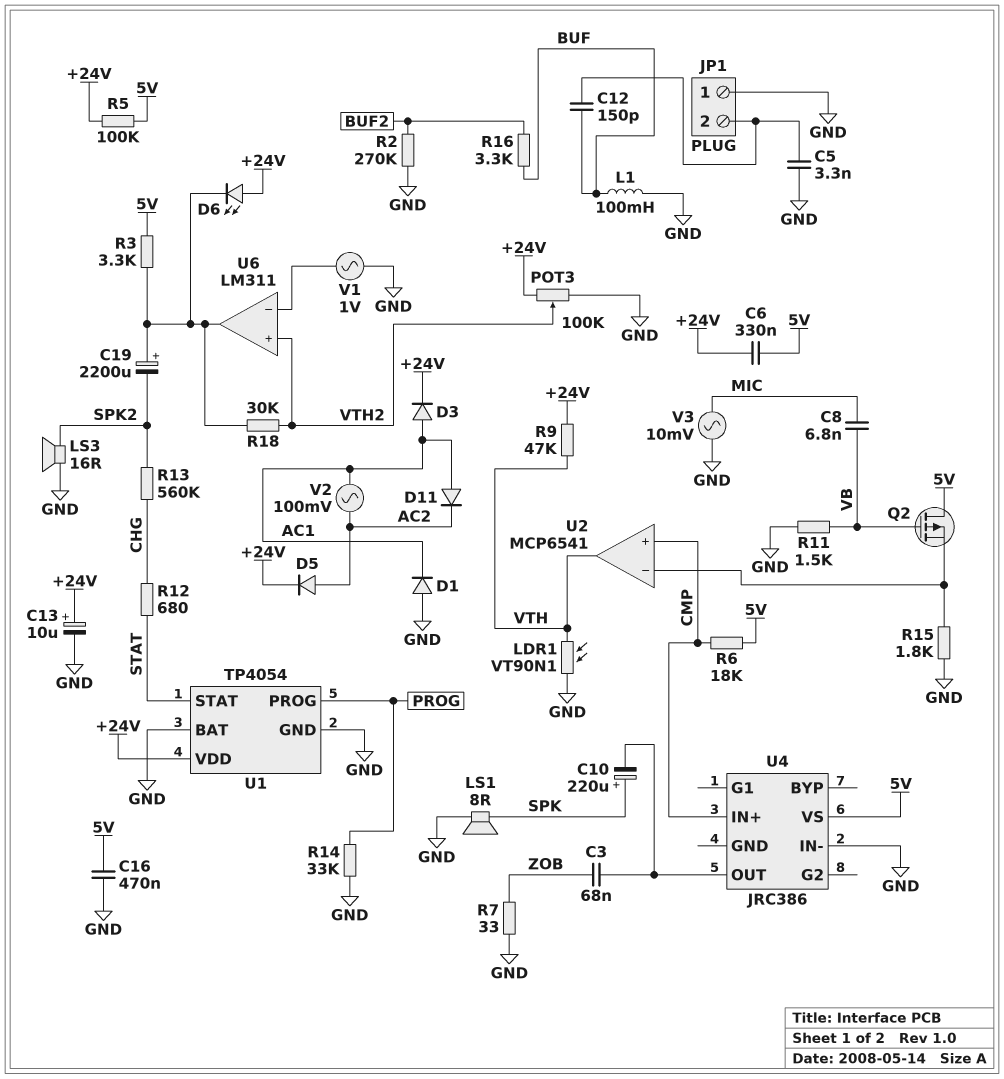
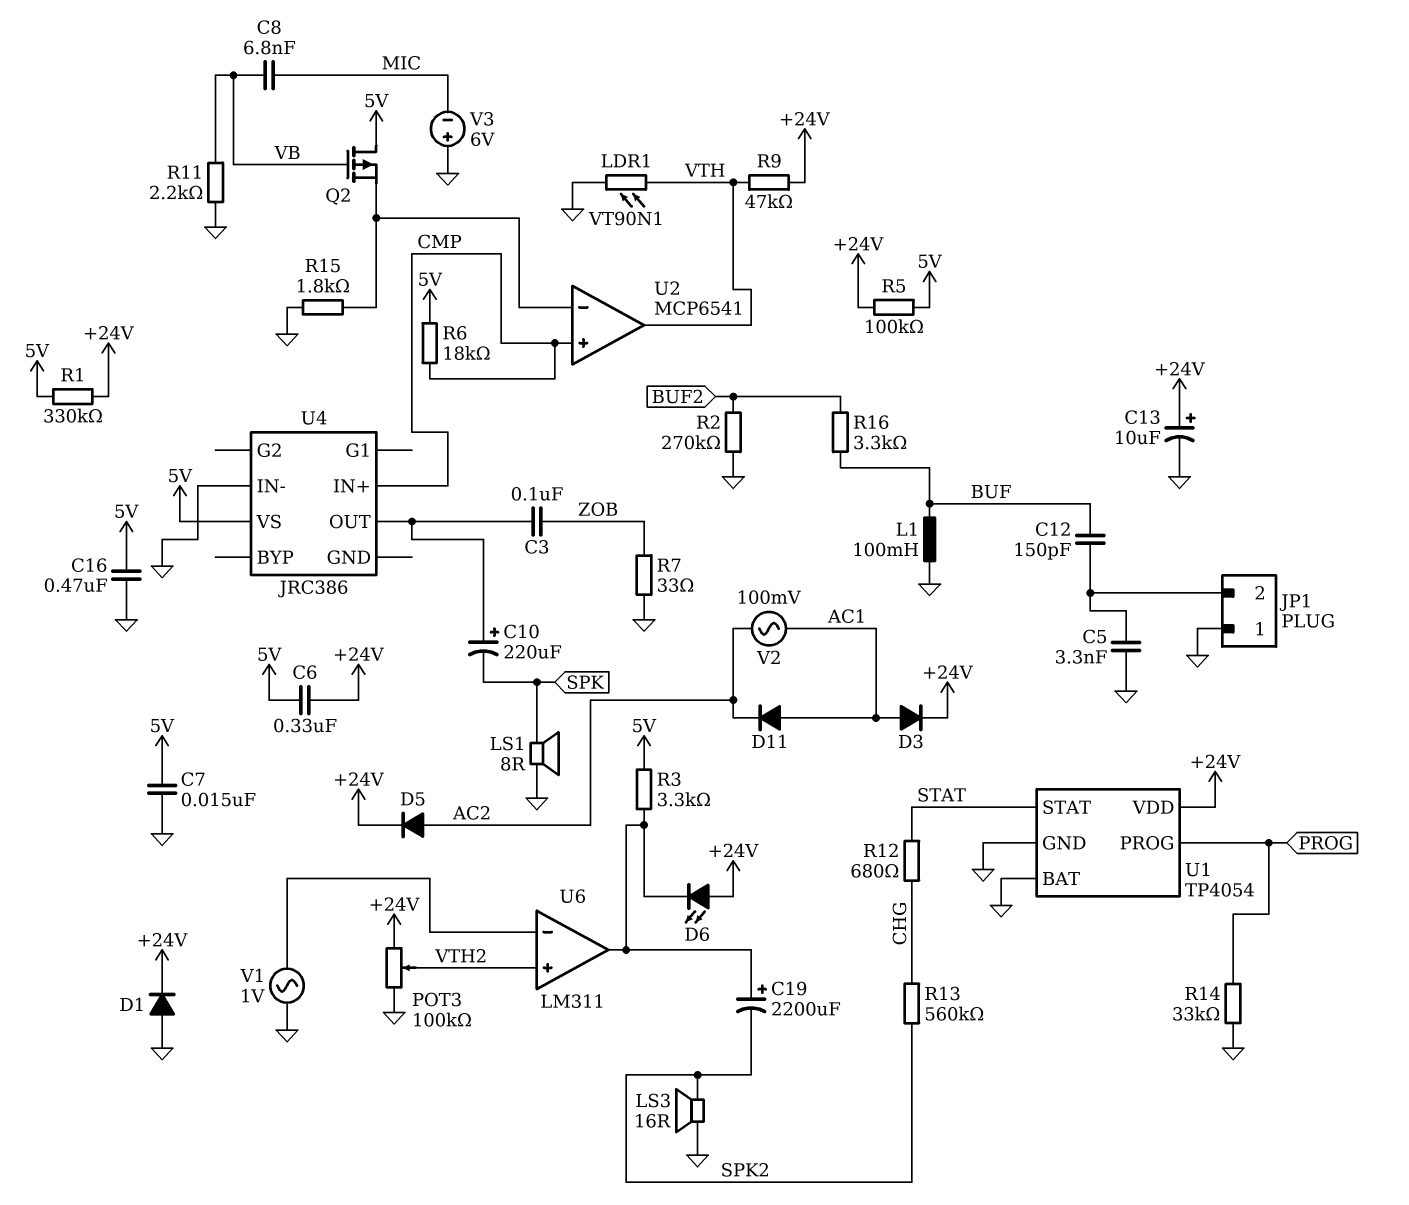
C3: 68nF (U4/OUT, ZOB) -> 100nF (U4/OUT, ZOB)
C7: none -> 15nF (5V, GND)
C10: 220uF (plus SPK, minus U4/OUT) -> 220uF (plus U4/OUT, minus SPK)
D1: diode (A GND, K AC1) -> diode (A GND, K +24V)
R1: none -> 330k (+24V, 5V)
R11: 1.5k (GND, VB) -> 2.2k (GND, VB)
R18: 30k (U6/out, VTH2) -> none
V3: AC 10mV (GND, MIC) -> 6V (plus GND, minus MIC)

